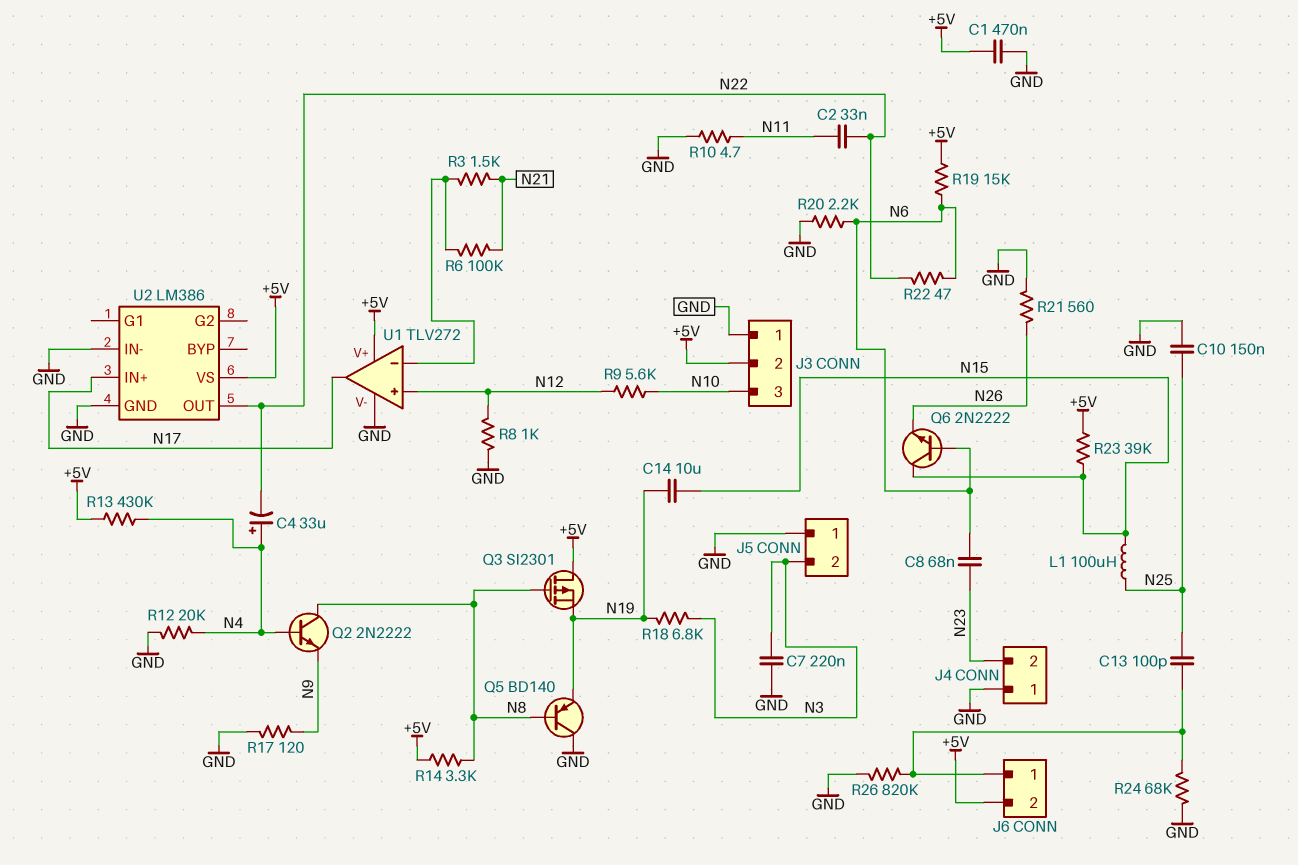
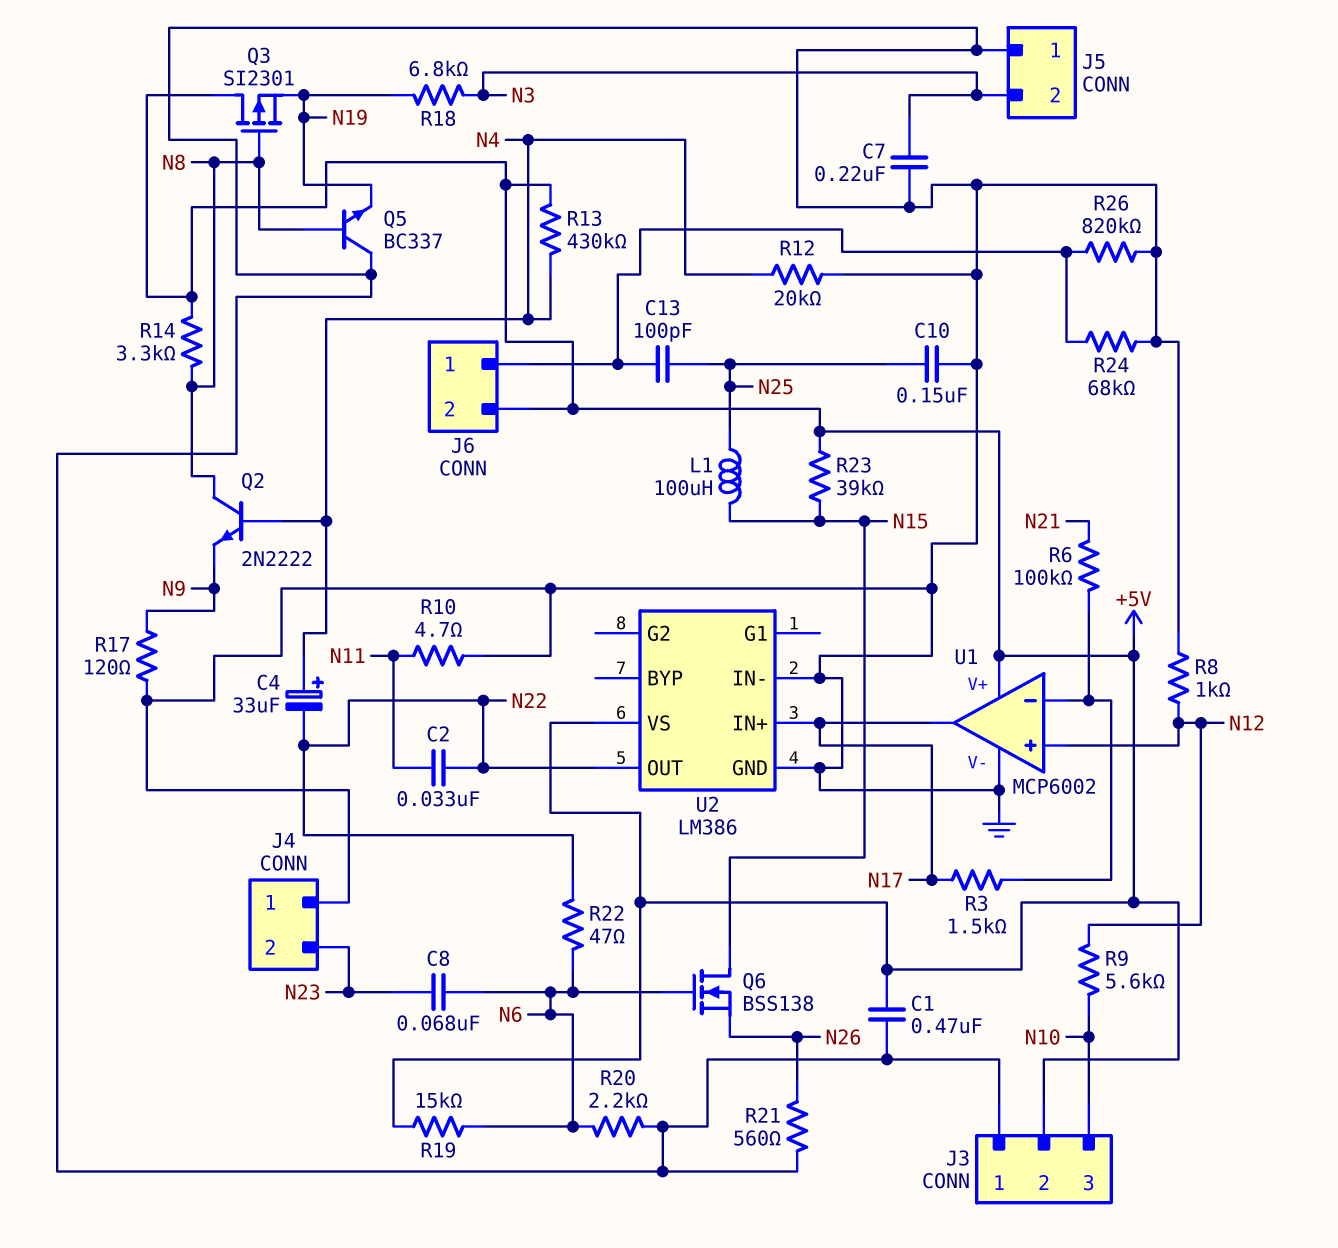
C14: 10uF (N15, N19) -> none
Q5: PNP BD140 (B N8, C GND, E N19) -> NPN BC337 (B N8, C GND, E N19)
Q6: NPN 2N2222 (B N6, C N15, E N26) -> NMOS BSS138 (G N6, D N15, S N26)
R3: 1.5k (N21, U1/in-) -> 1.5k (N17, U1/in-)
U1: TLV272 -> MCP6002

